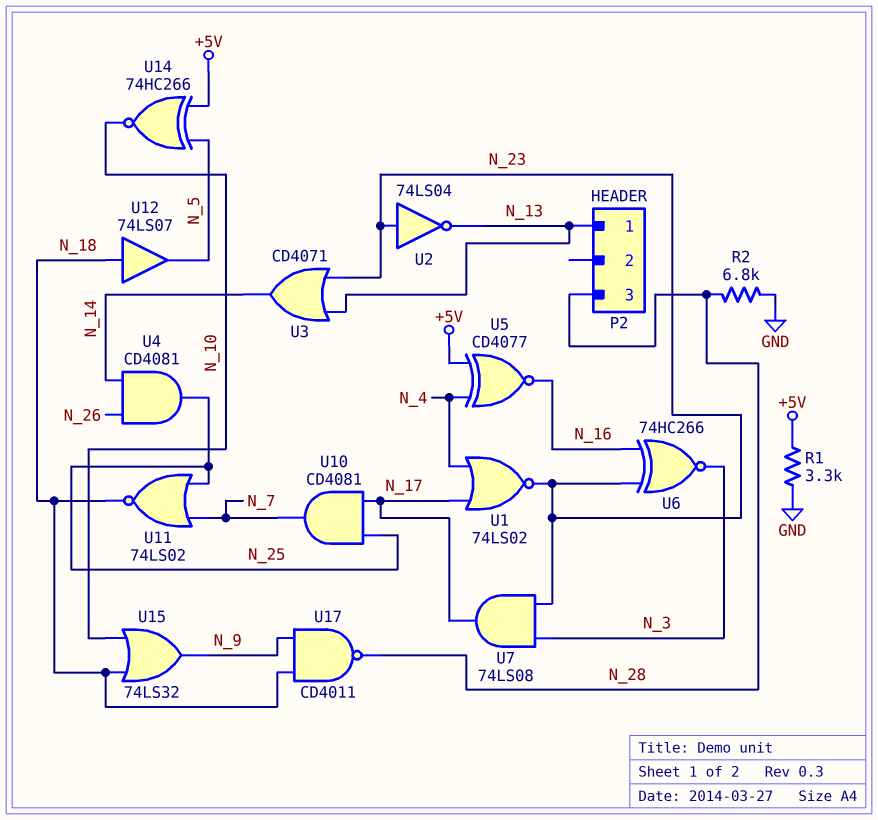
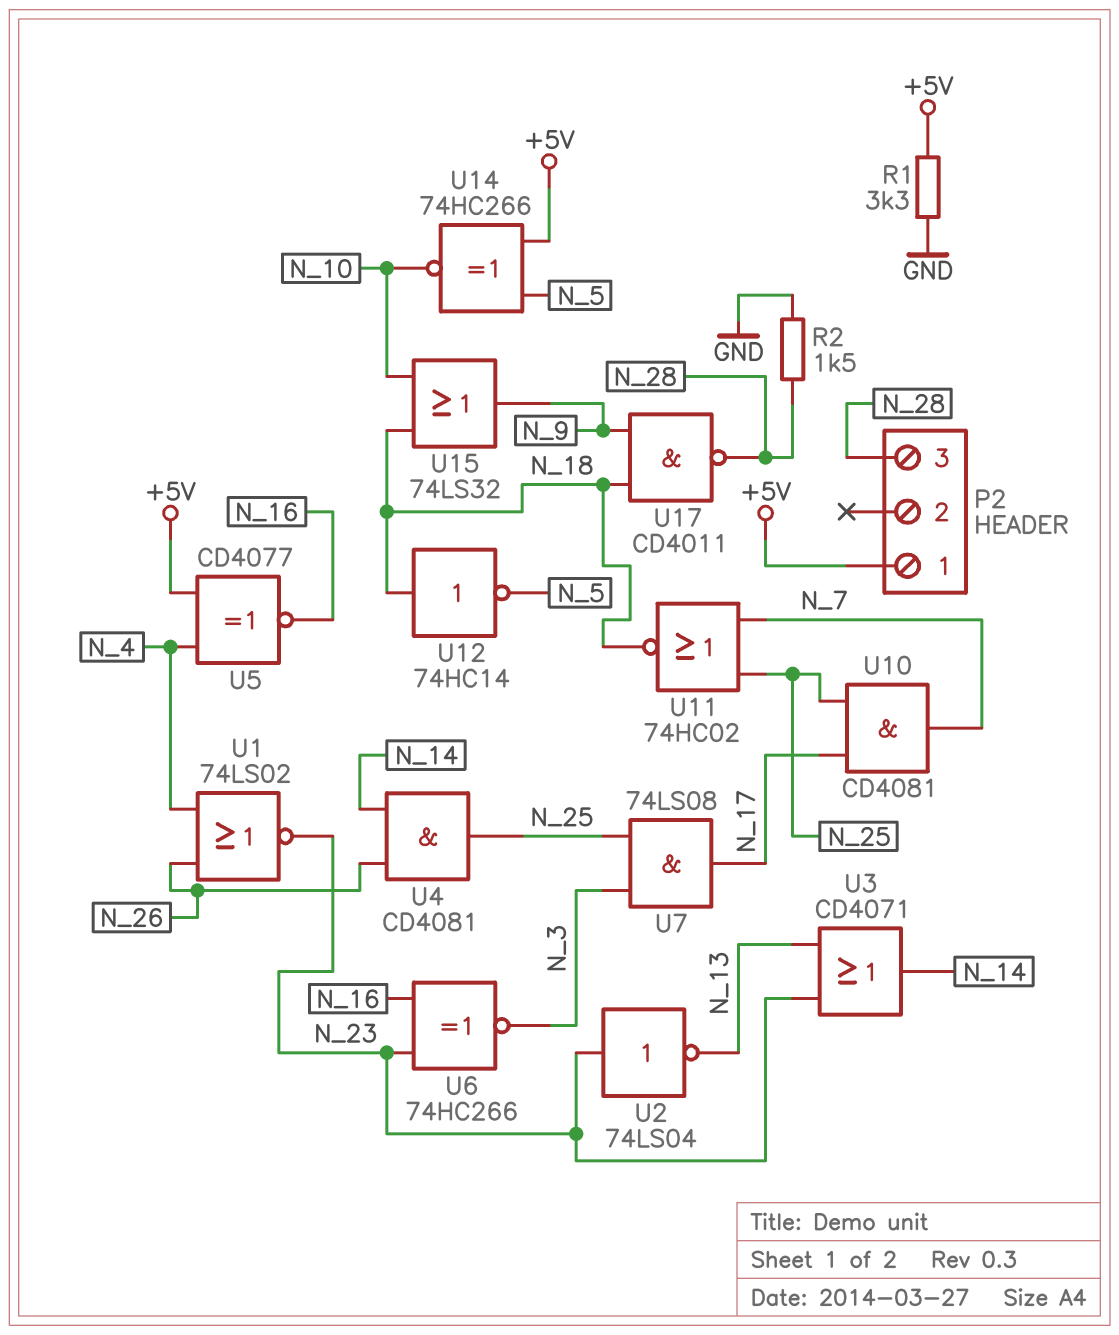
P2 pin 1: N_13 -> +5V
R2: 6.8k (GND, N_28) -> 1.5k (GND, N_28)
U1: NOR 74LS02 (in N_4, in N_17, out N_23) -> NOR 74LS02 (in N_4, in N_26, out N_23)
U7: AND 74LS08 (in N_3, in N_23, out N_17) -> AND 74LS08 (in N_3, in N_25, out N_17)
U11: NOR 74LS02 (in N_7, in N_25, out N_18) -> NOR 74HC02 (in N_7, in N_25, out N_18)
U12: buffer 74LS07 (in N_18, out N_5) -> NOT 74HC14 (in N_18, out N_5)

